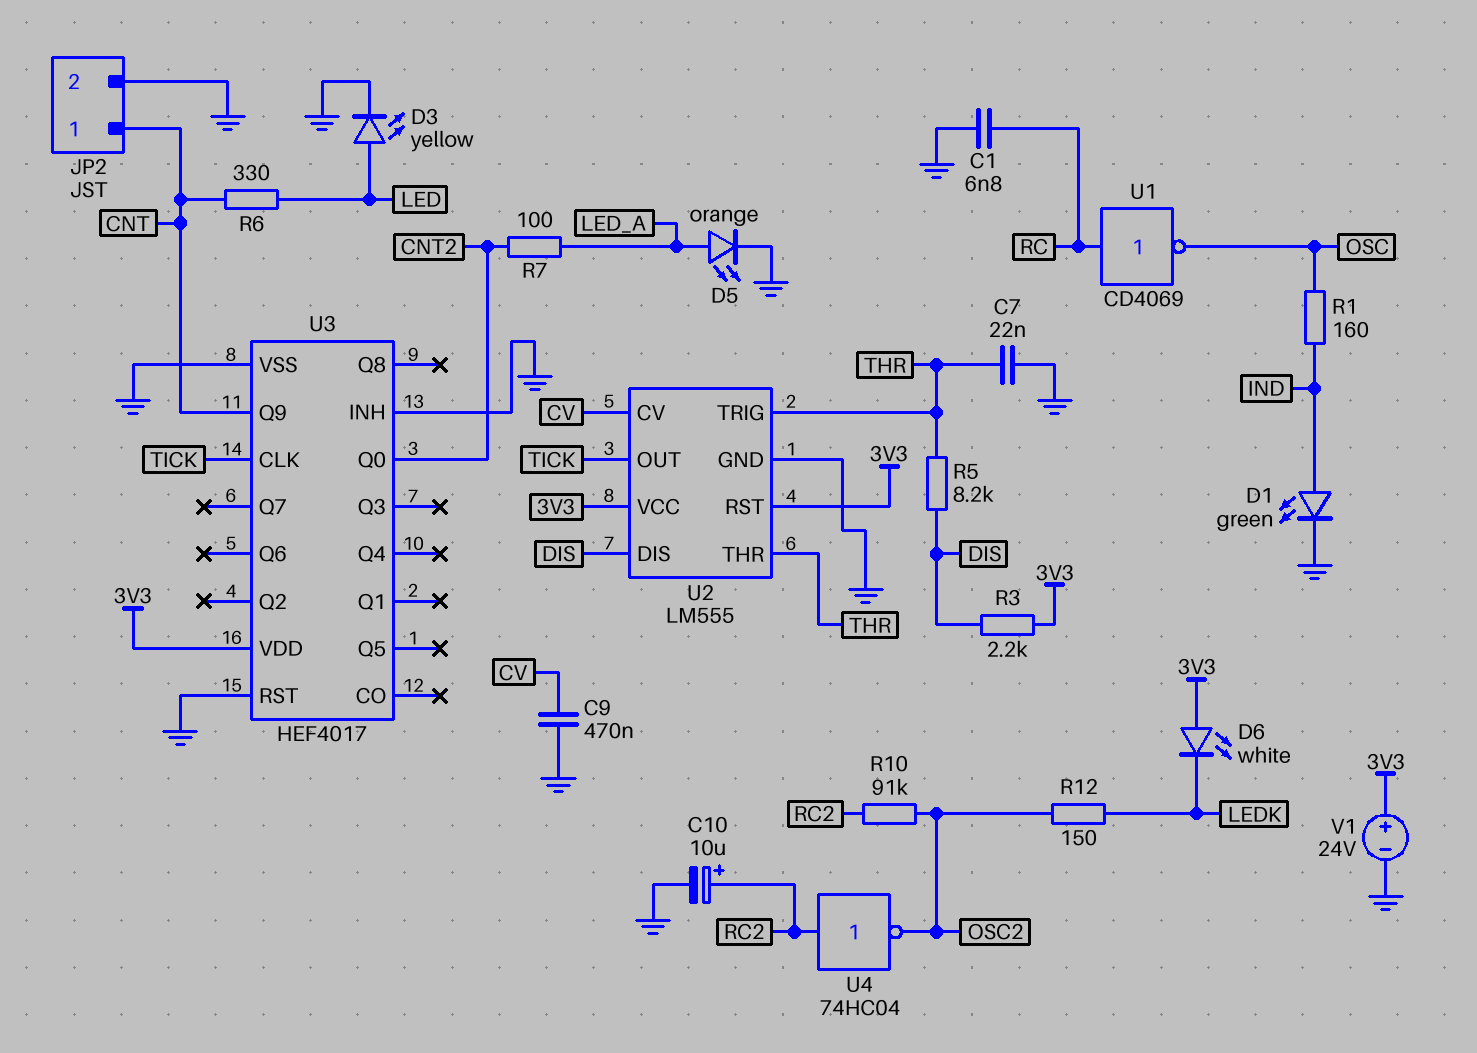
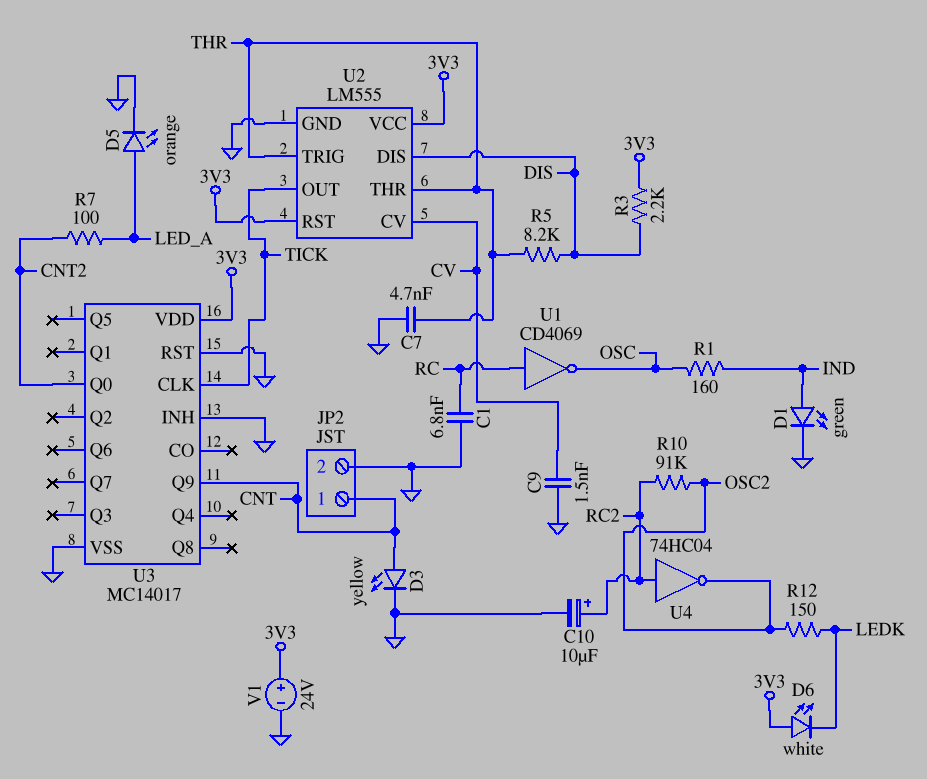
C7: 22nF (GND, THR) -> 4.7nF (GND, THR)
C9: 470nF (CV, GND) -> 1.5nF (CV, GND)
D3: LED yellow (A LED, K GND) -> LED yellow (A CNT, K GND)
R6: 330 (CNT, LED) -> none
U3: HEF4017 -> MC14017

